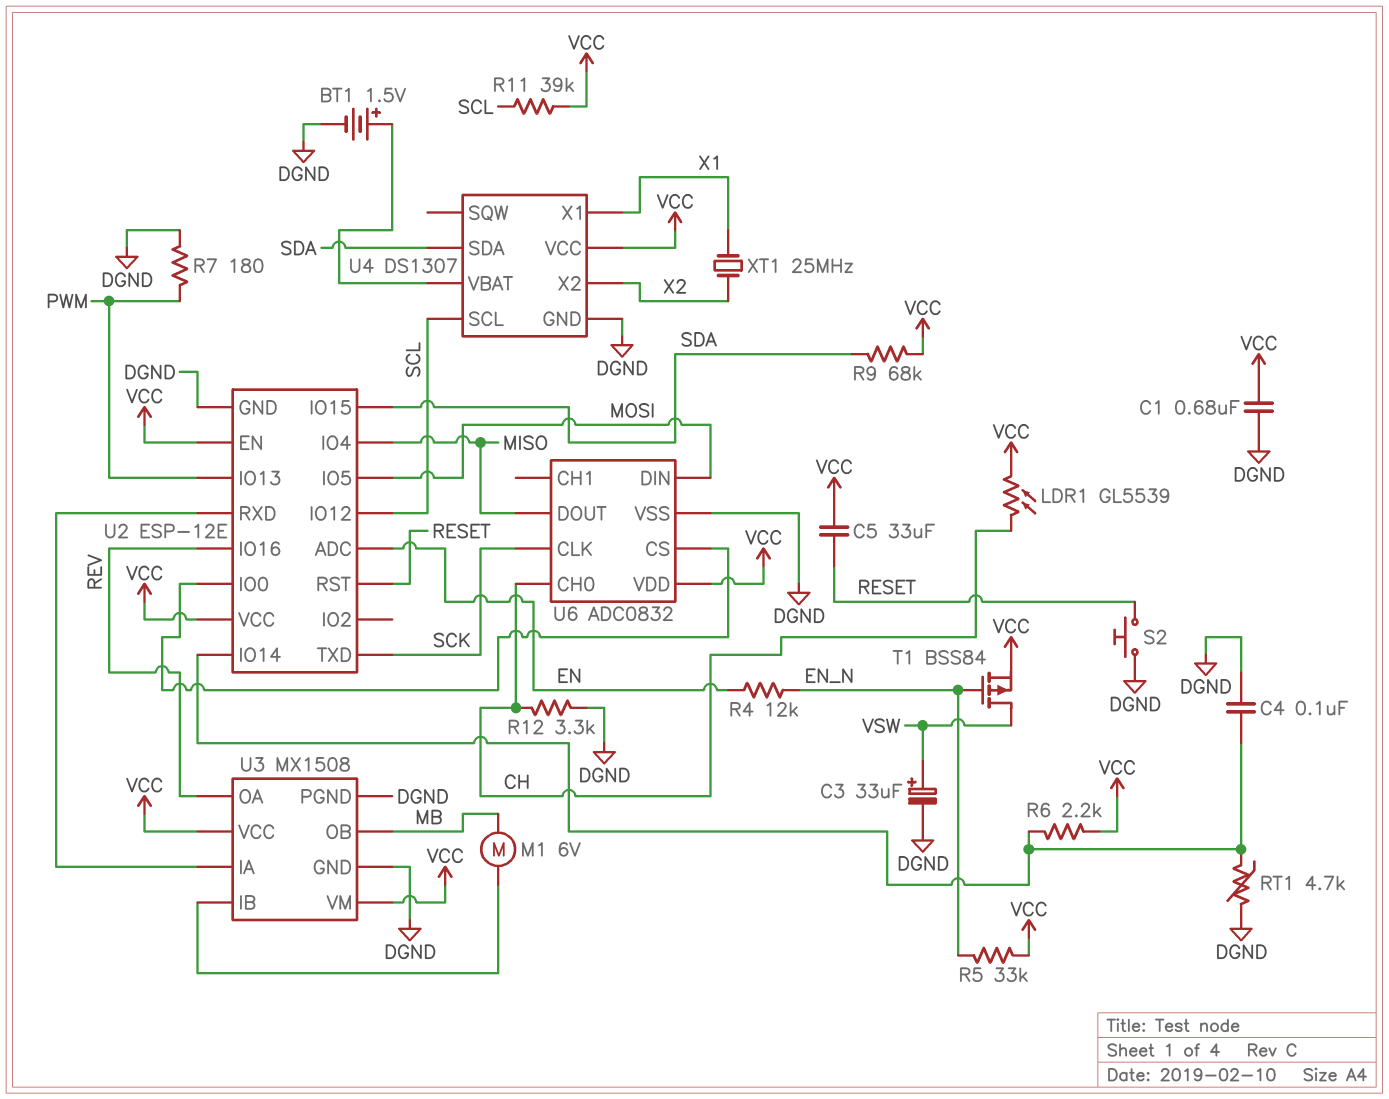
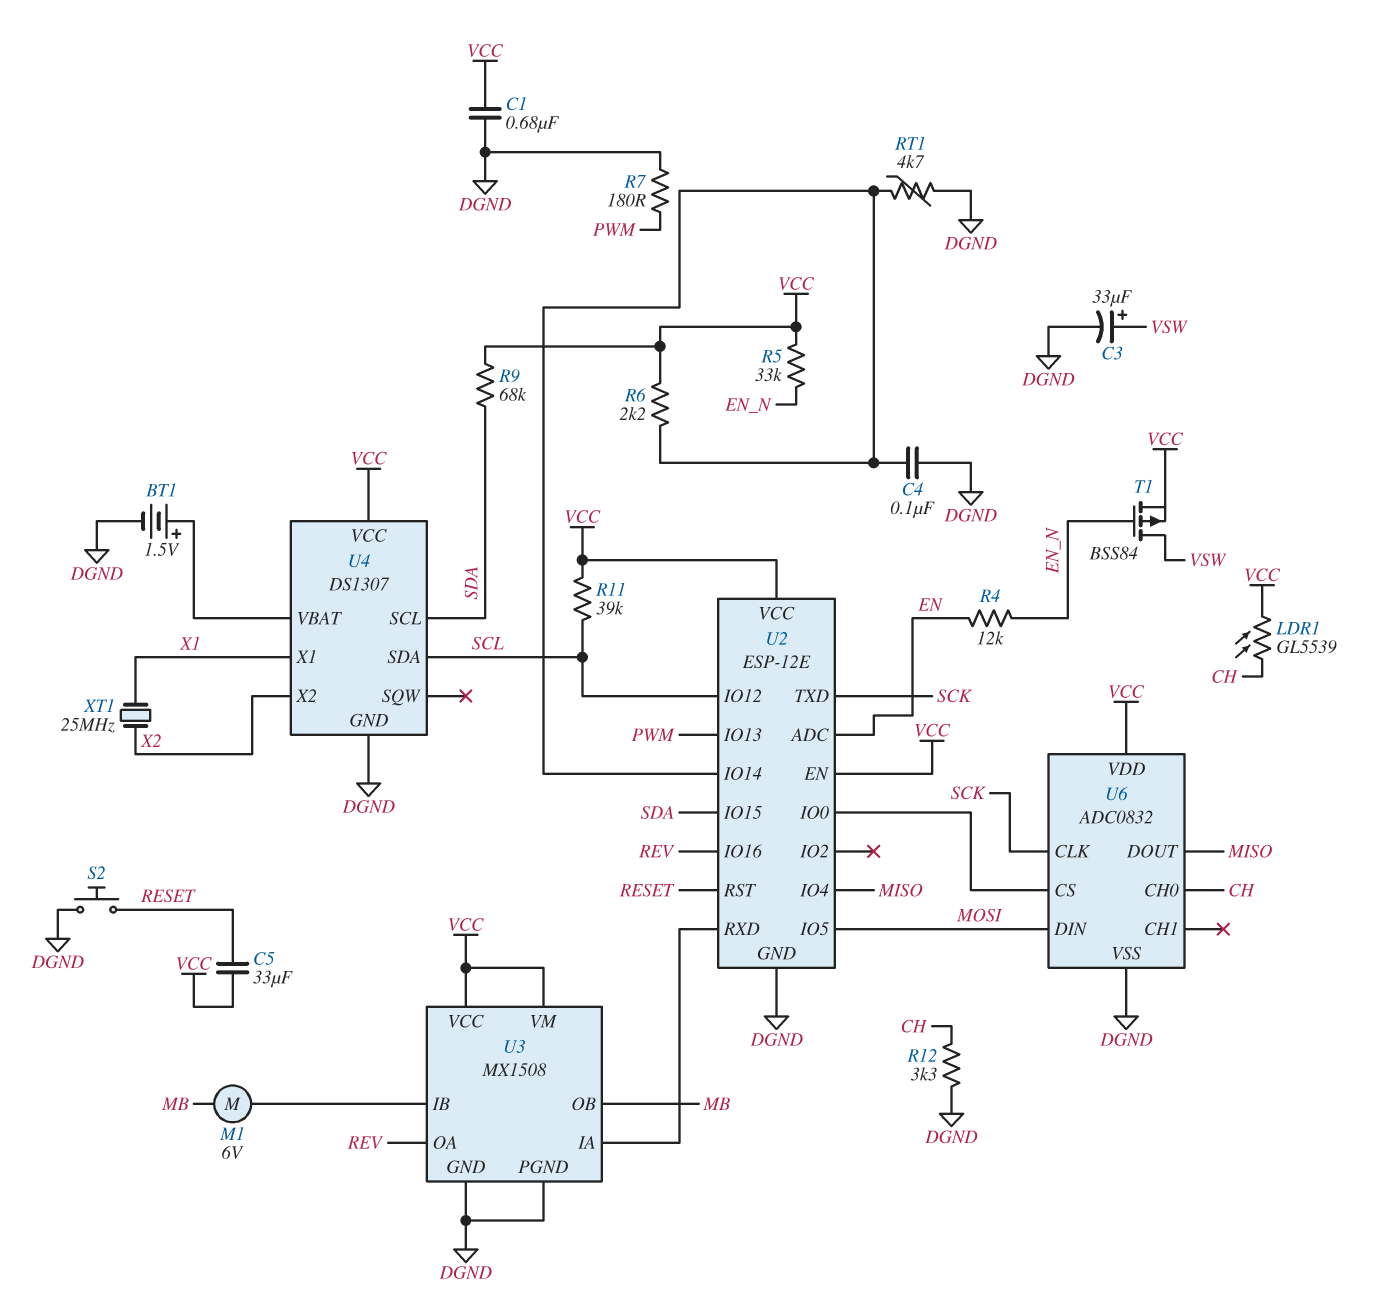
U4 pin SCL: SCL -> SDA
U4 pin SDA: SDA -> SCL

